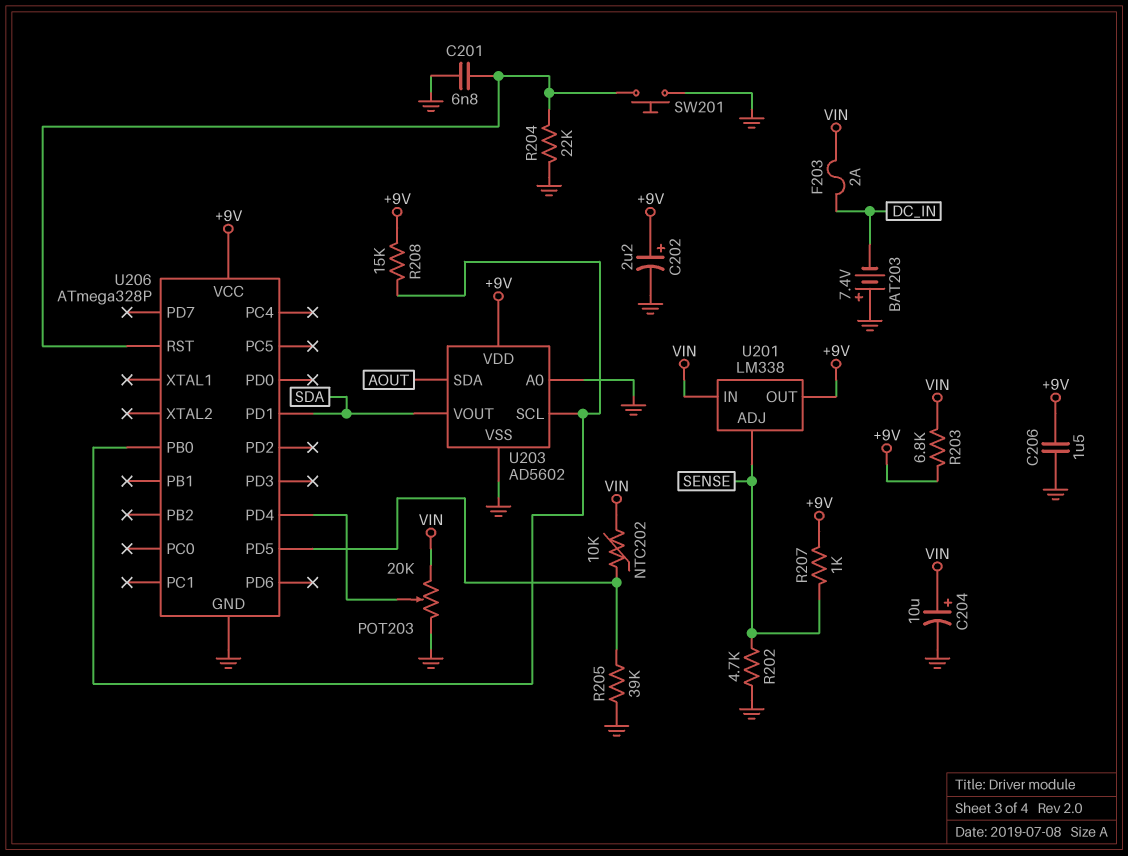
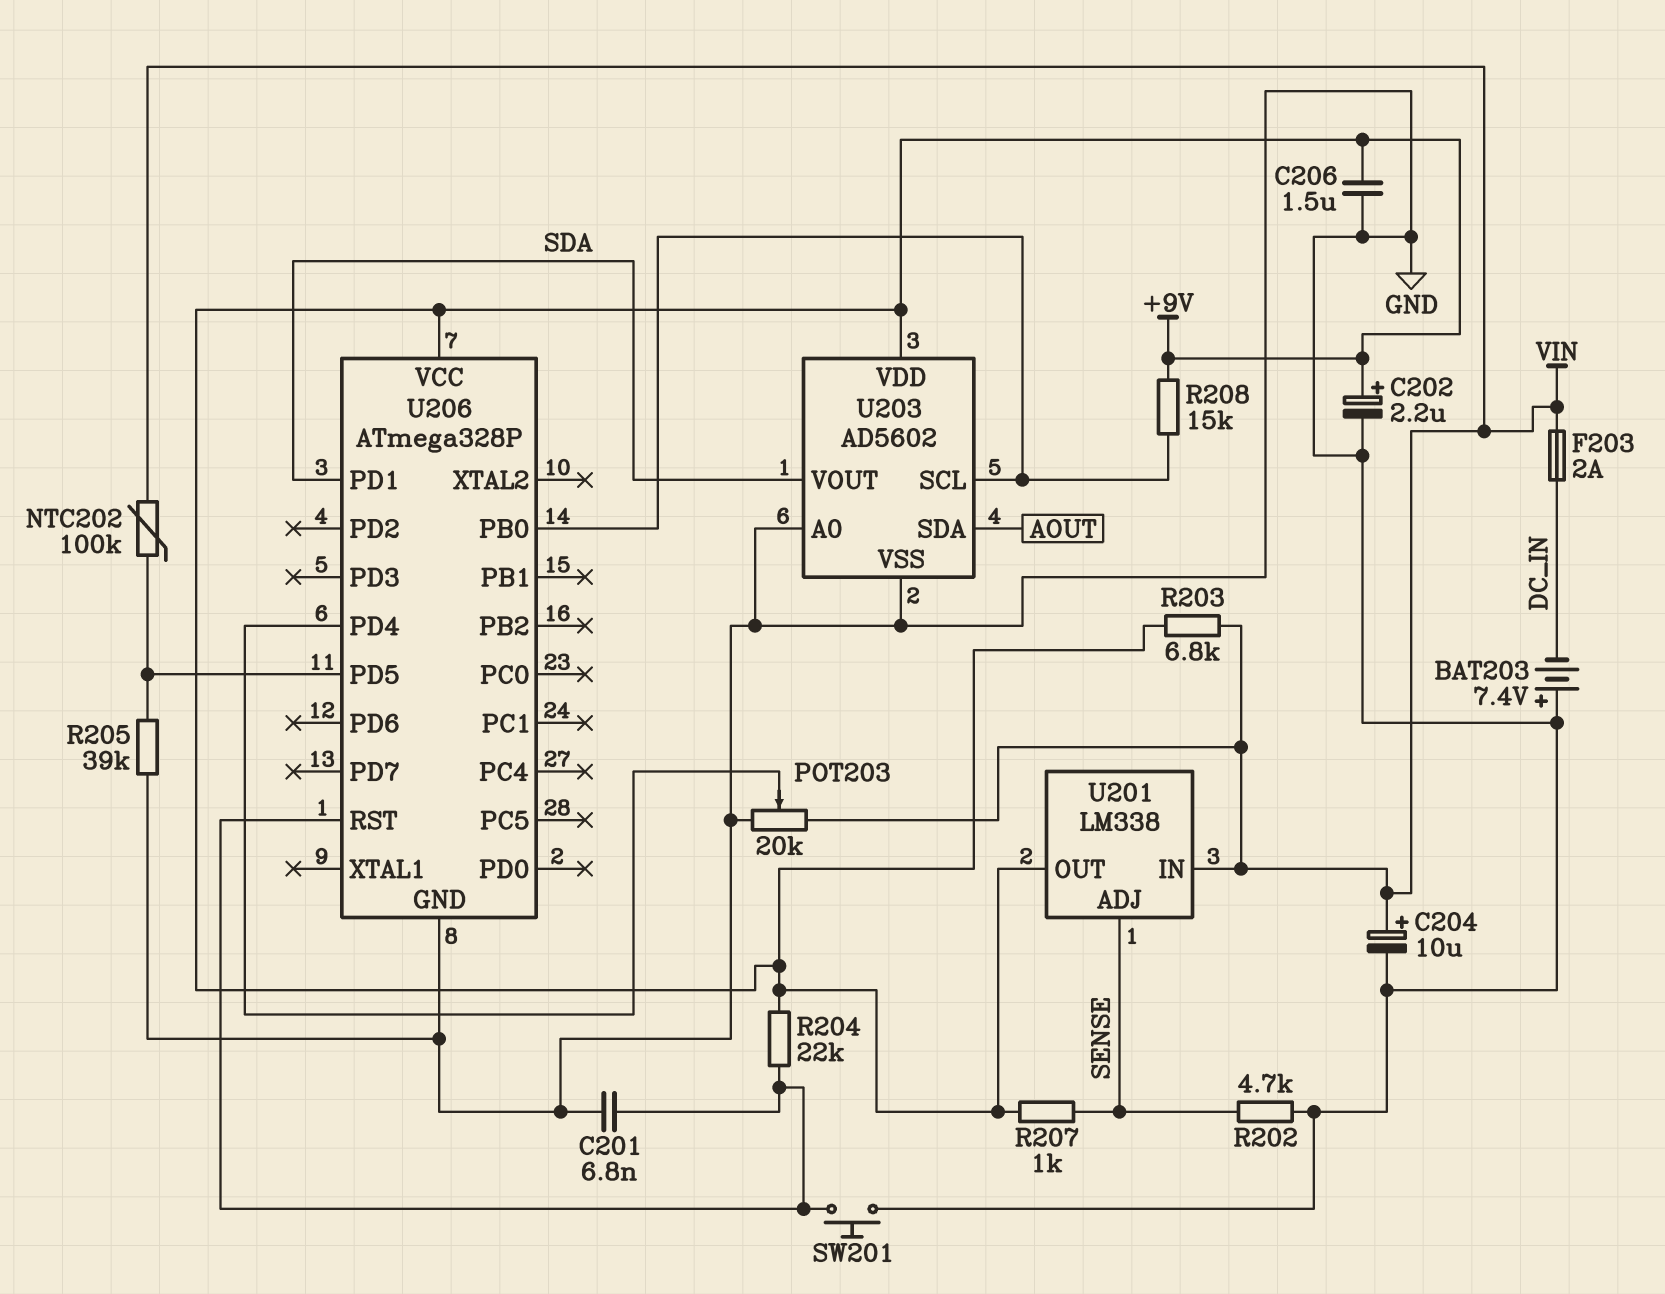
NTC202: 10k (U206/PD5, VIN) -> 100k (U206/PD5, VIN)
R204: 22k (GND, U206/RST) -> 22k (+9V, U206/RST)

